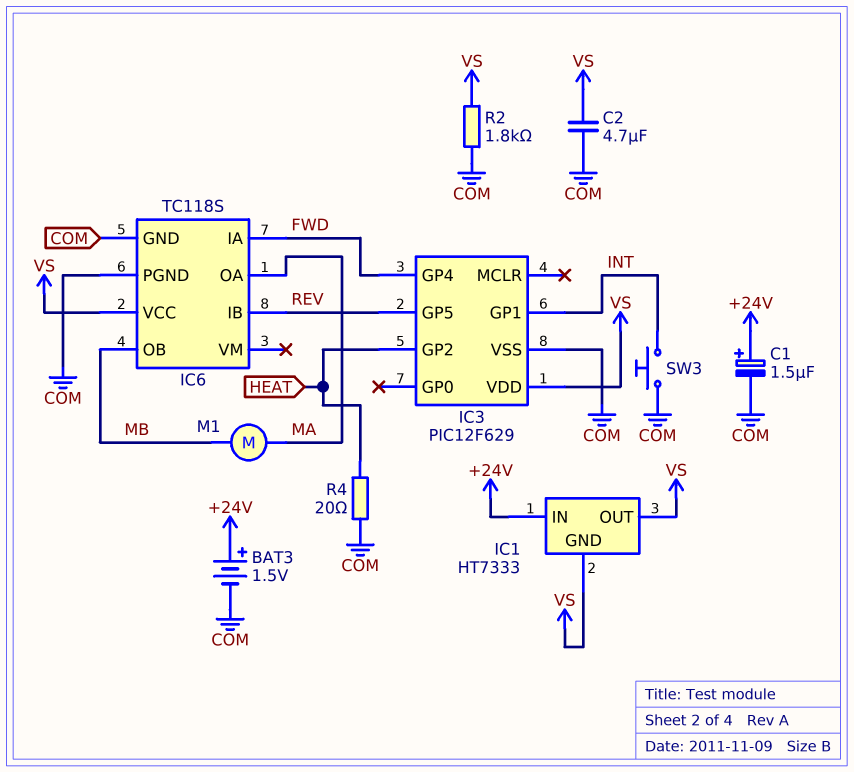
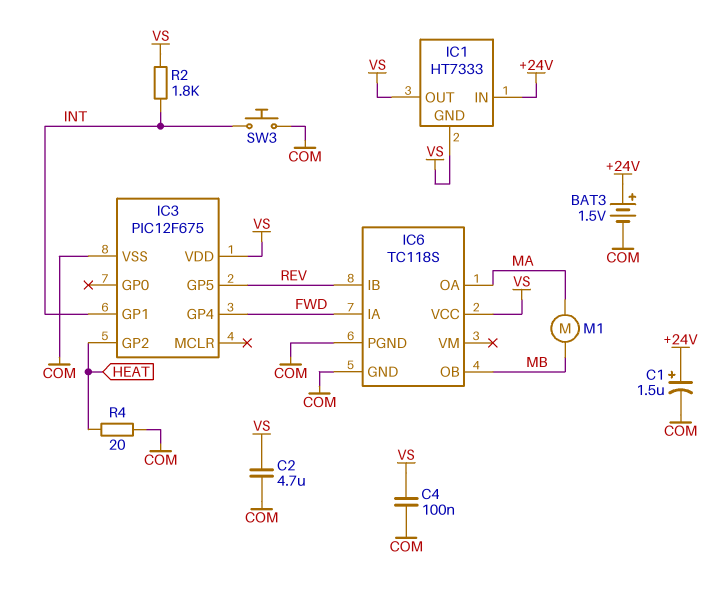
C4: none -> 100nF (COM, VS)
IC3: PIC12F629 -> PIC12F675
R2: 1.8k (COM, VS) -> 1.8k (INT, VS)

